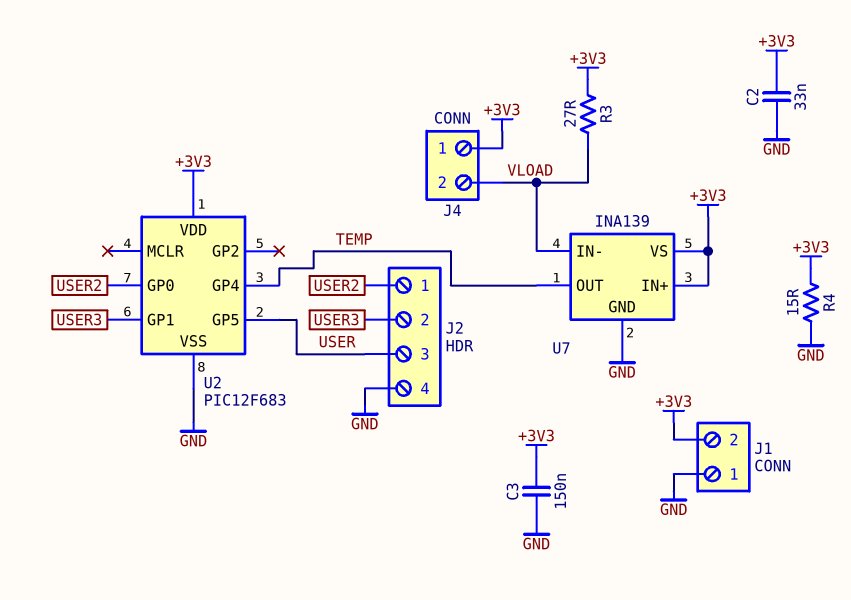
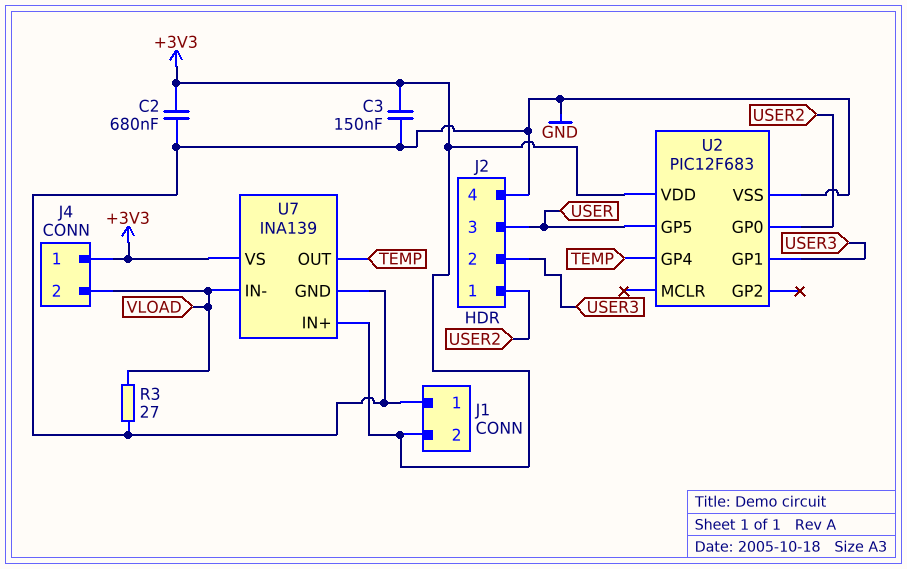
C2: 33nF (+3V3, GND) -> 680nF (+3V3, GND)
R3: 27 (+3V3, VLOAD) -> 27 (GND, VLOAD)
R4: 15 (+3V3, GND) -> none

